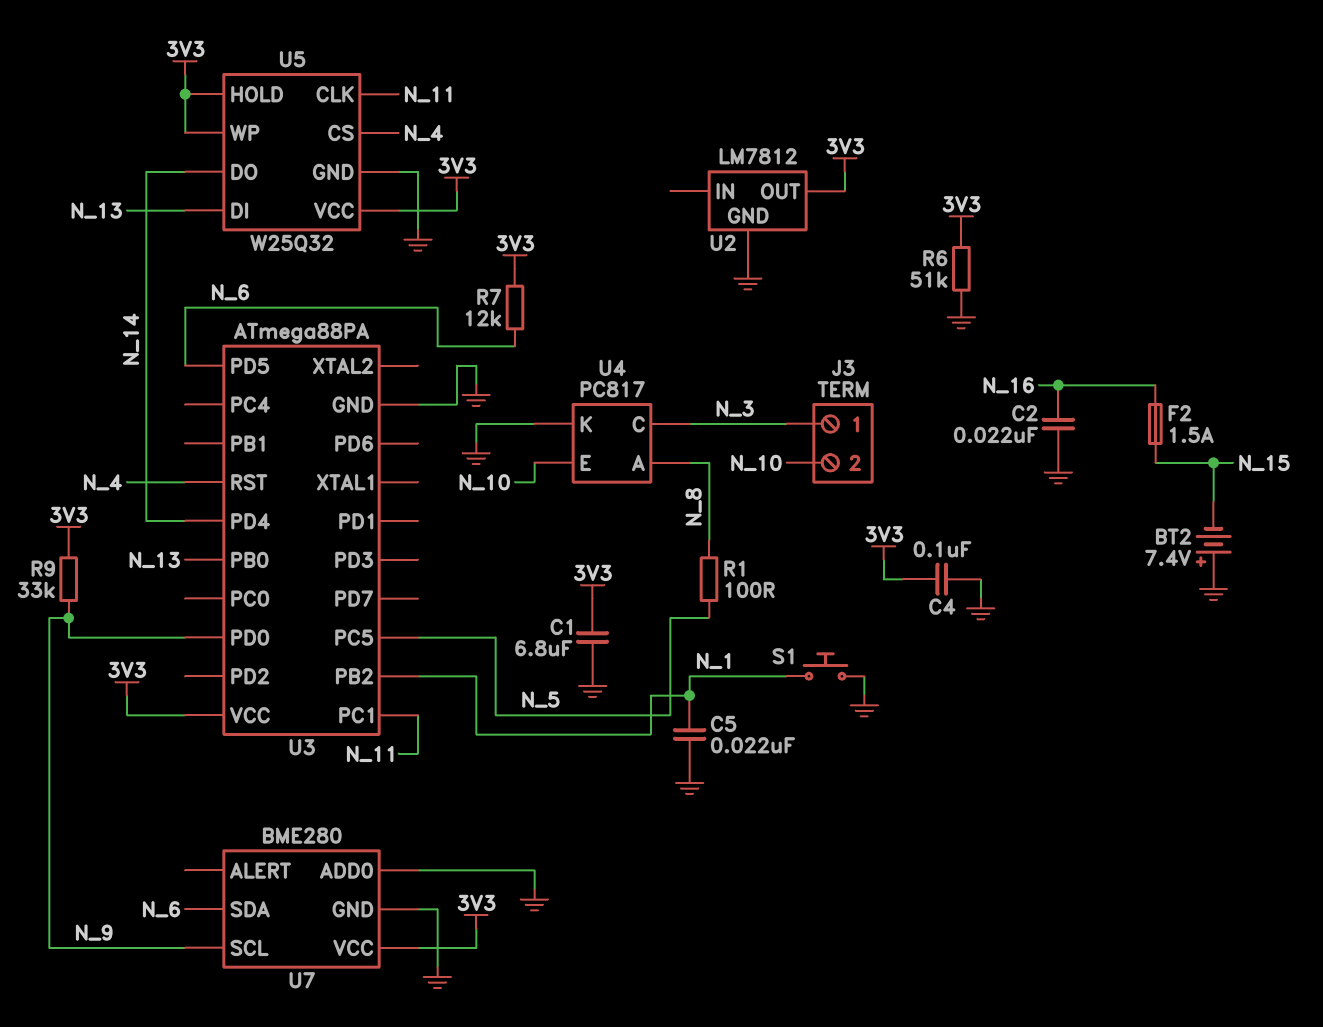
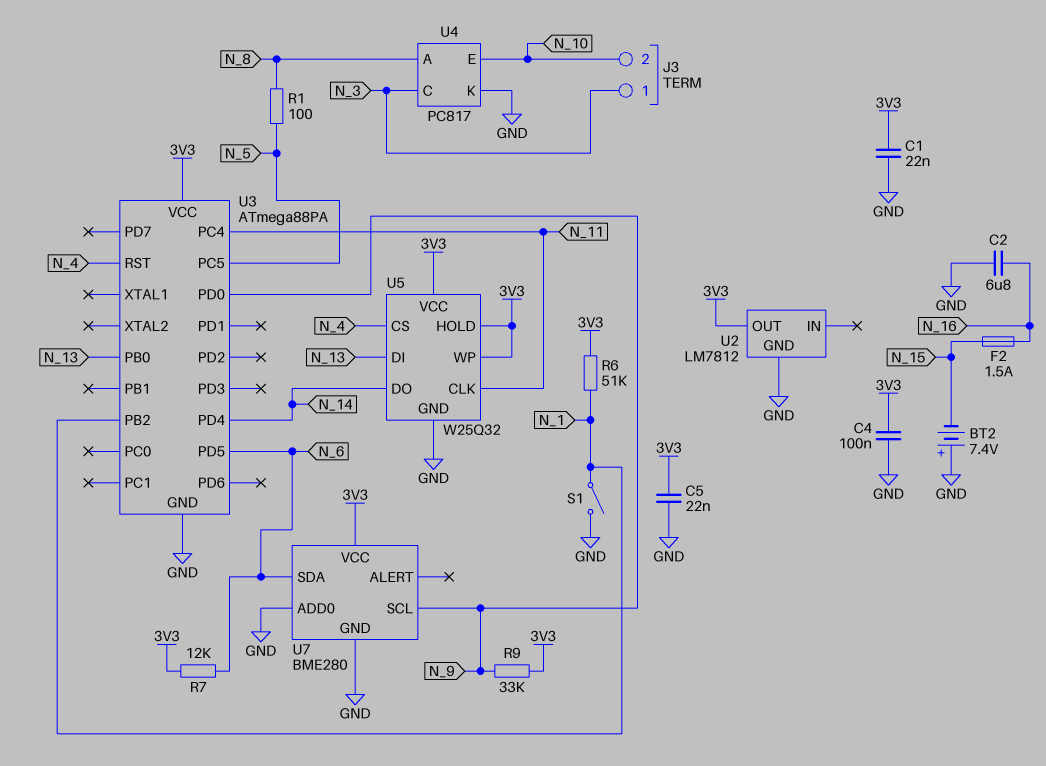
C1: 6.8uF (3V3, GND) -> 22nF (3V3, GND)
C2: 22nF (GND, N_16) -> 6.8uF (GND, N_16)
C5: 22nF (GND, N_1) -> 22nF (3V3, GND)
R6: 51k (3V3, GND) -> 51k (3V3, N_1)
S1: button (GND, N_1) -> switch (GND, N_1)
U3 pin PC1: N_11 -> none
U3 pin PC4: none -> N_11

